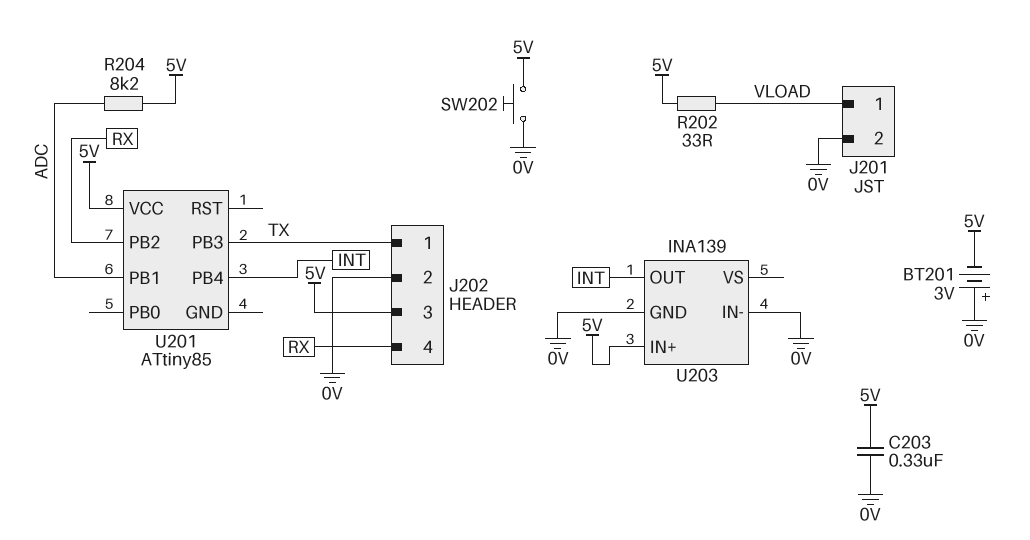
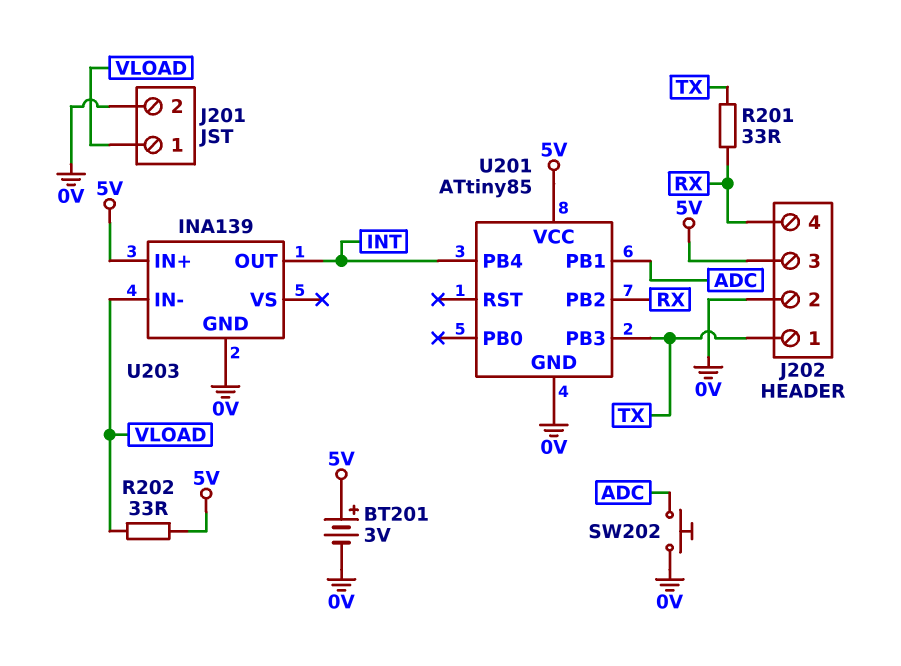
BT201: 3V (plus 0V, minus 5V) -> 3V (plus 5V, minus 0V)
C203: 330nF (0V, 5V) -> none
R201: none -> 33 (RX, TX)
R204: 8.2k (5V, ADC) -> none
SW202: button (0V, 5V) -> button (0V, ADC)
U201 pin GND: none -> 0V
U203 pin IN-: 0V -> VLOAD

